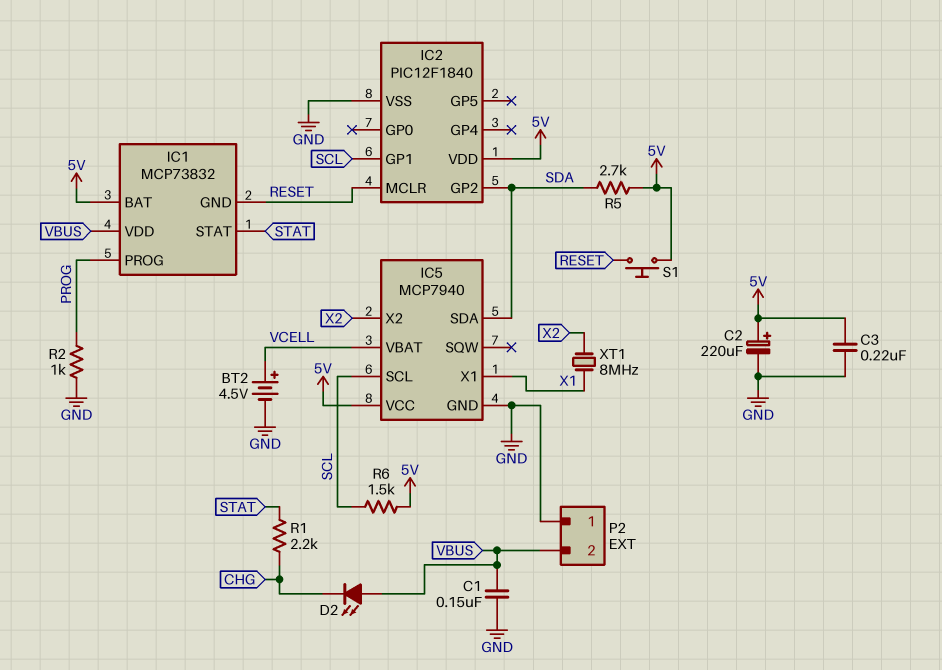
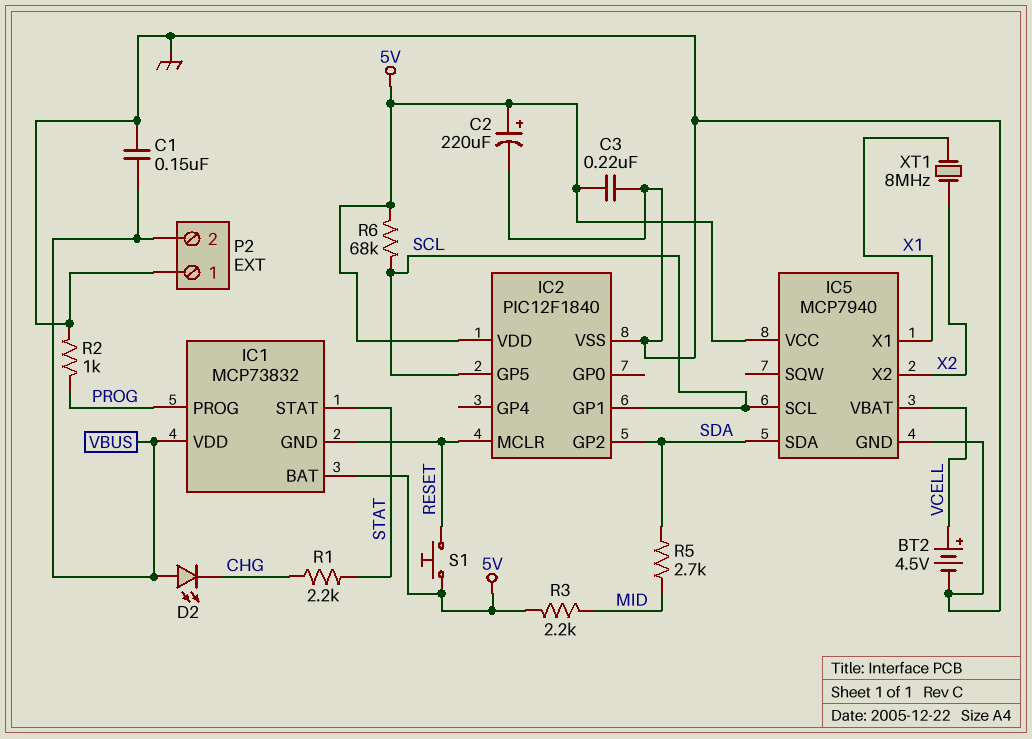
IC2 pin GP5: none -> SCL
R3: none -> 2.2k (5V, MID)
R5: 2.7k (5V, SDA) -> 2.7k (MID, SDA)
R6: 1.5k (5V, SCL) -> 68k (5V, SCL)

